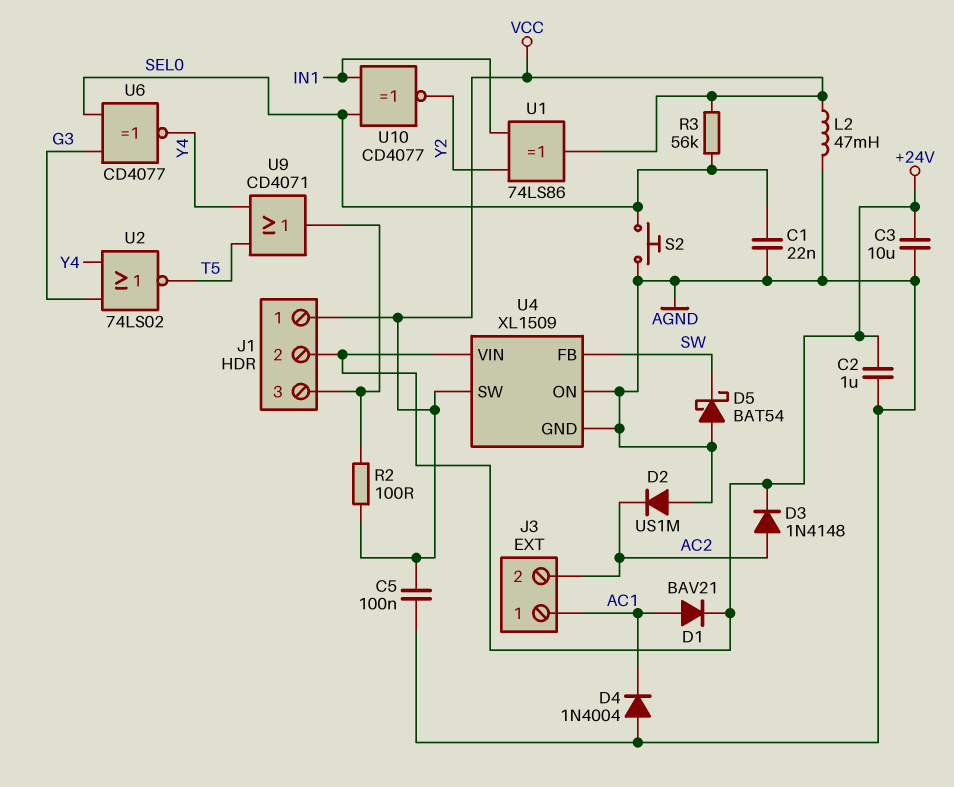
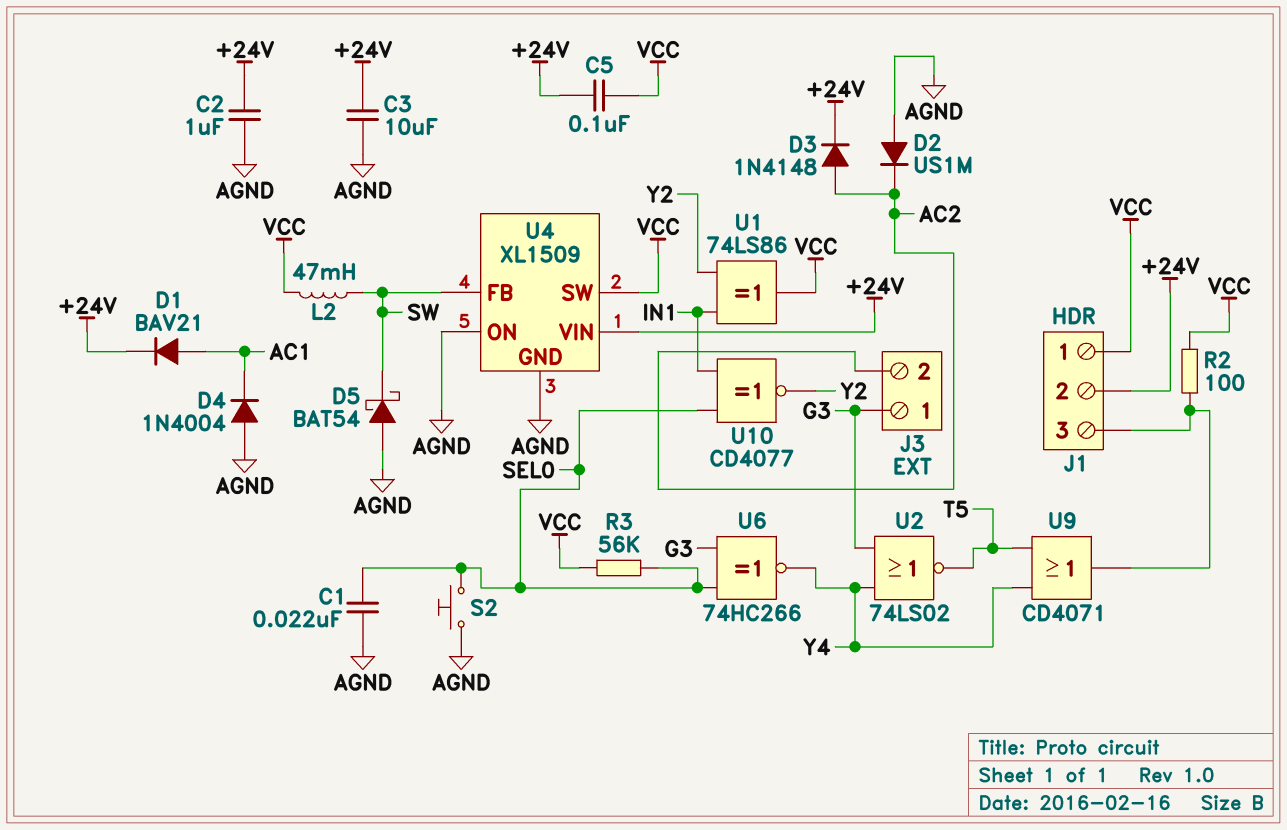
C5: 100nF (AGND, VCC) -> 100nF (+24V, VCC)
J3 pin 1: AC1 -> G3
L2: 47mH (AGND, VCC) -> 47mH (SW, VCC)
U6: XNOR CD4077 (in G3, in SEL0, out Y4) -> XNOR 74HC266 (in G3, in SEL0, out Y4)

